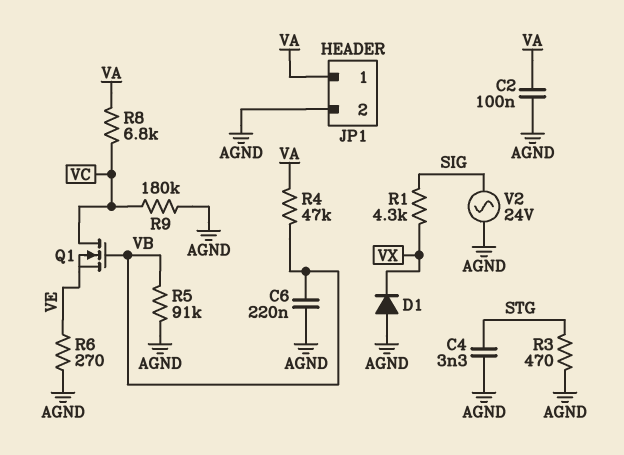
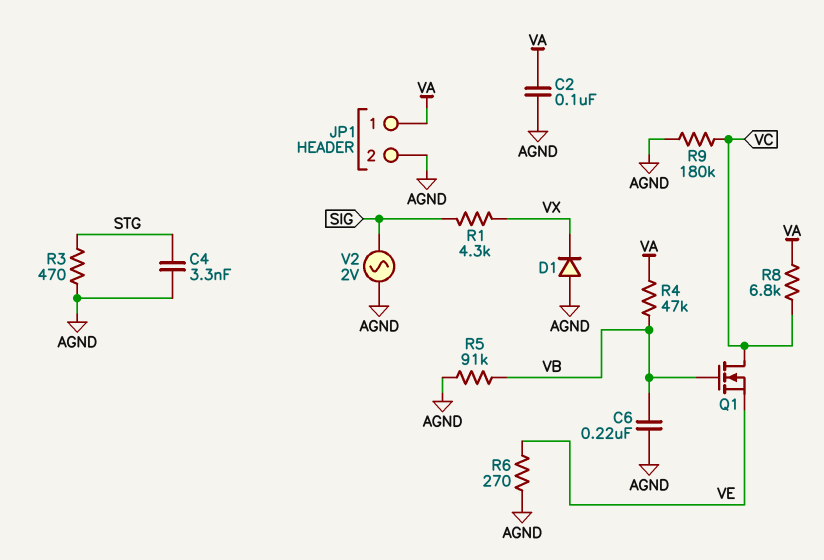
V2: AC 24V (AGND, SIG) -> AC 2V (AGND, SIG)

